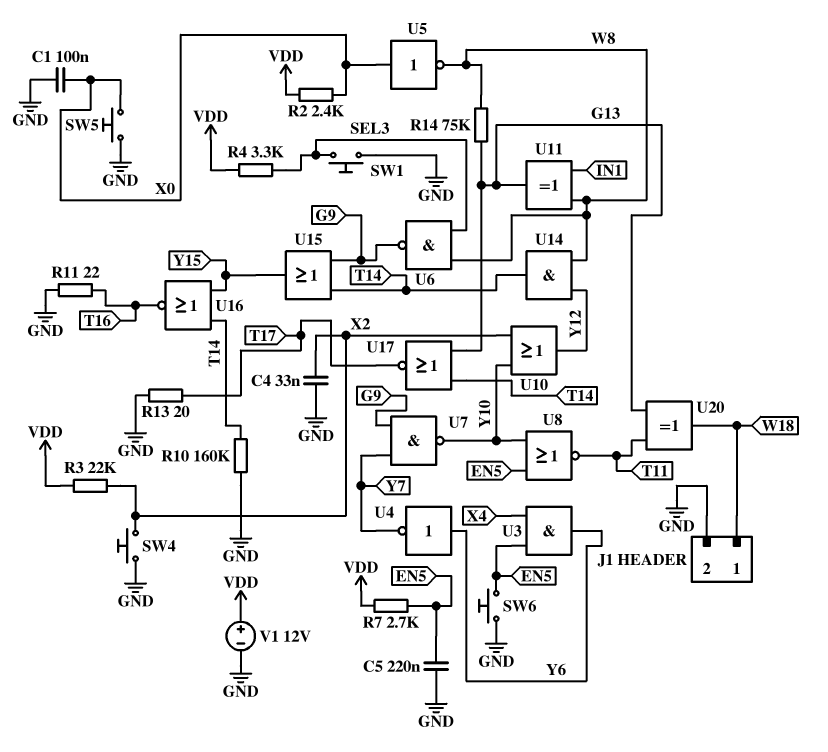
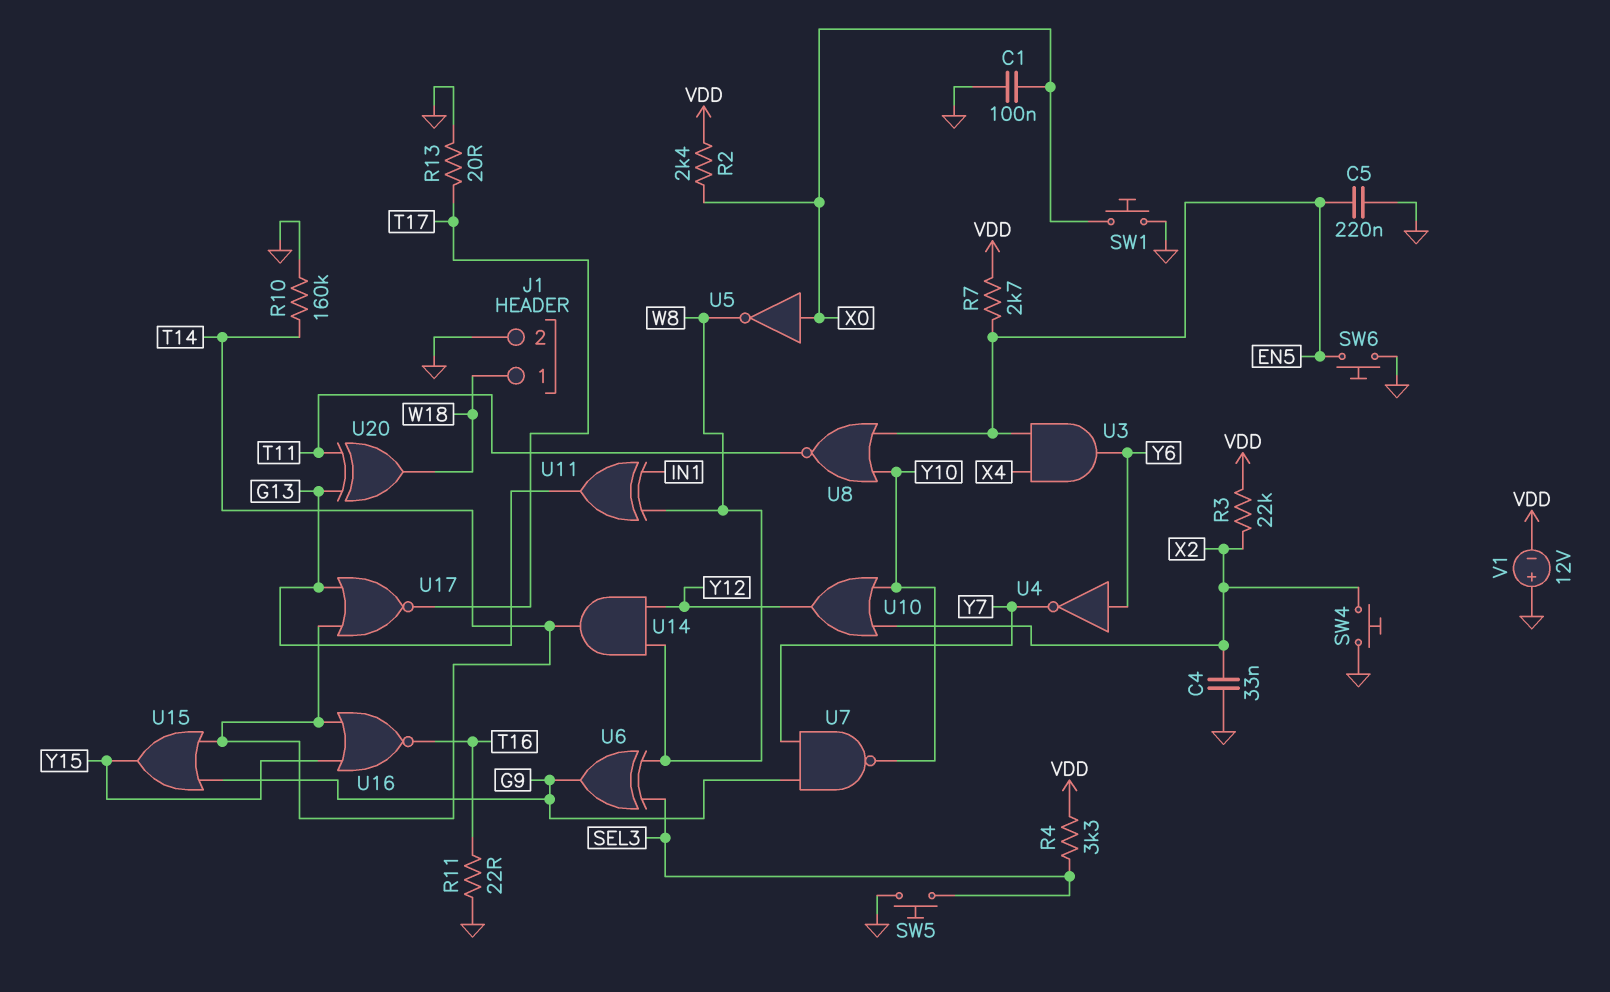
R14: 75k (G13, W8) -> none
SW1: button (GND, SEL3) -> button (GND, X0)
SW5: button (GND, X0) -> button (GND, SEL3)
U6: NAND (in SEL3, in W8, out G9) -> XOR (in SEL3, in W8, out G9)
V1: 12V (plus VDD, minus GND) -> 12V (plus GND, minus VDD)

